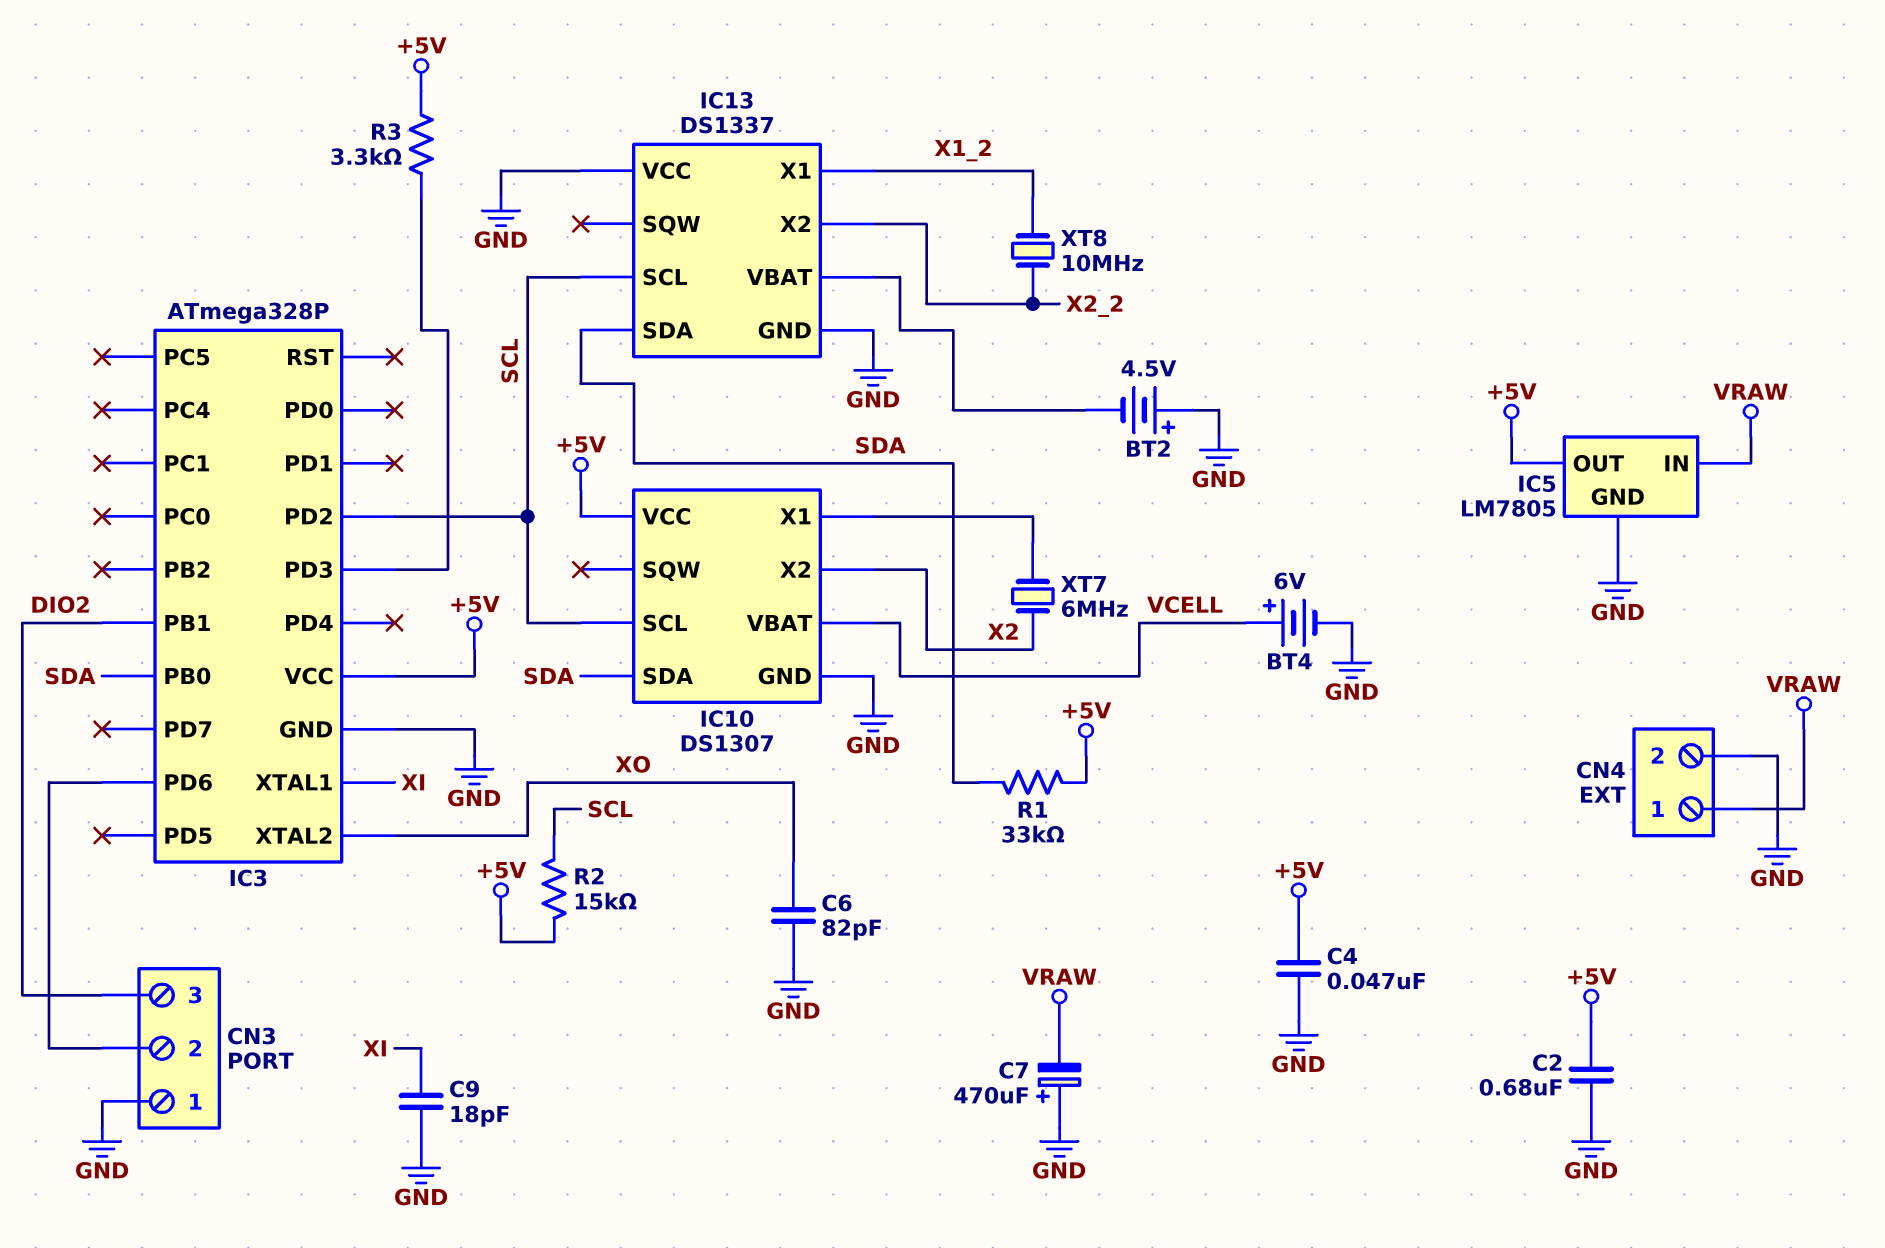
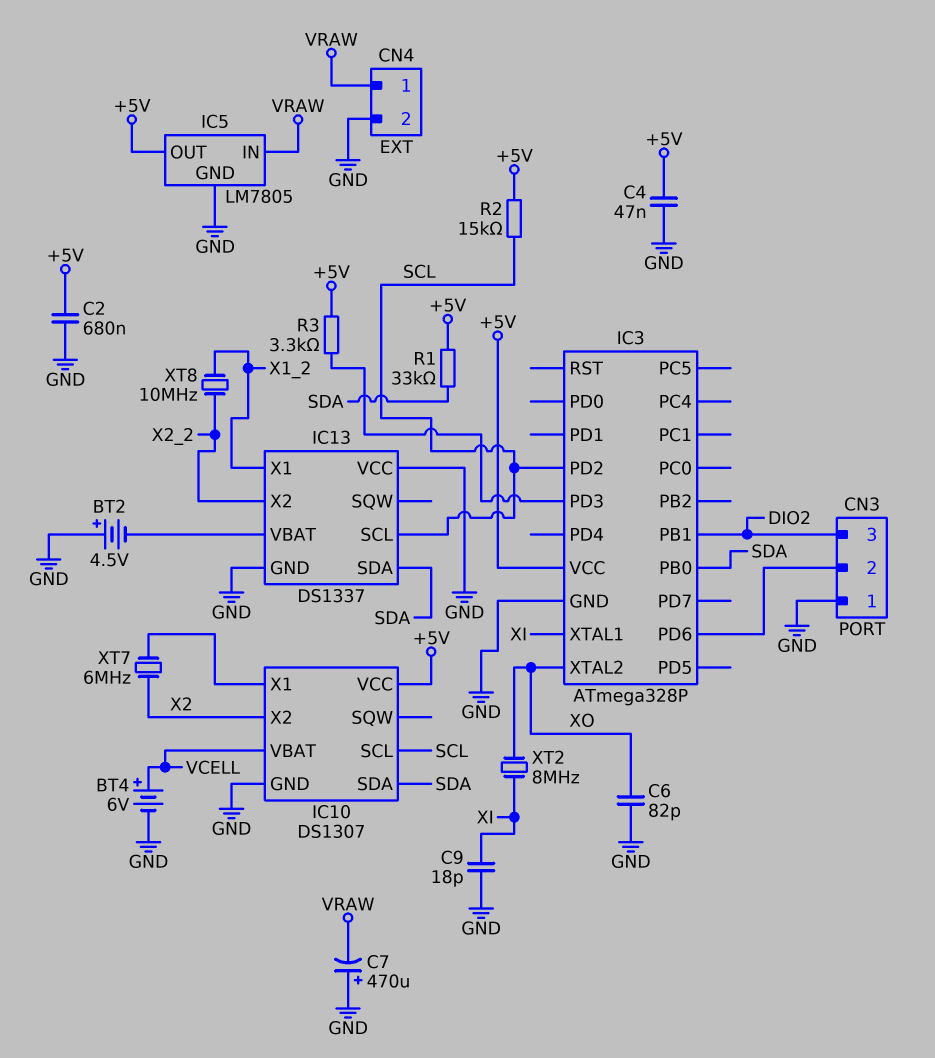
XT2: none -> 8MHz (XI, XO)

